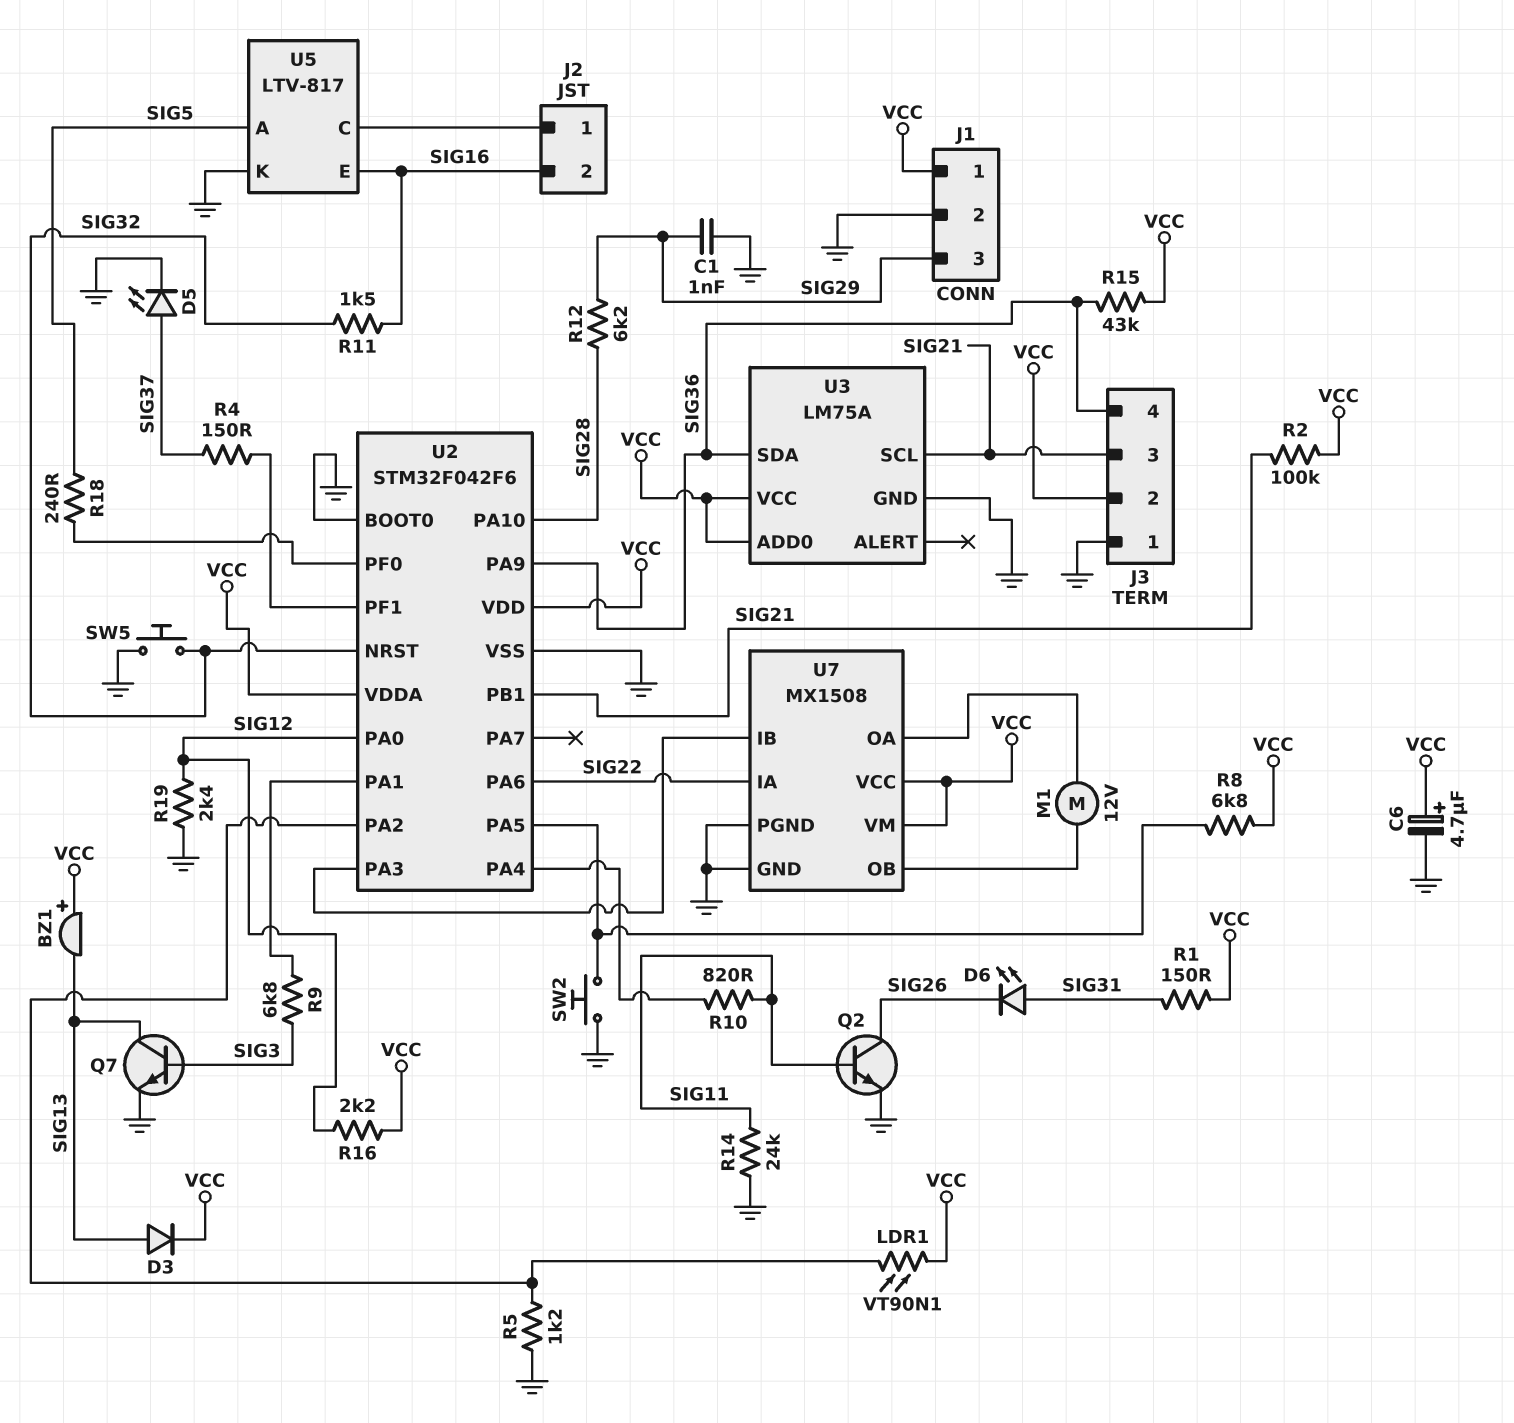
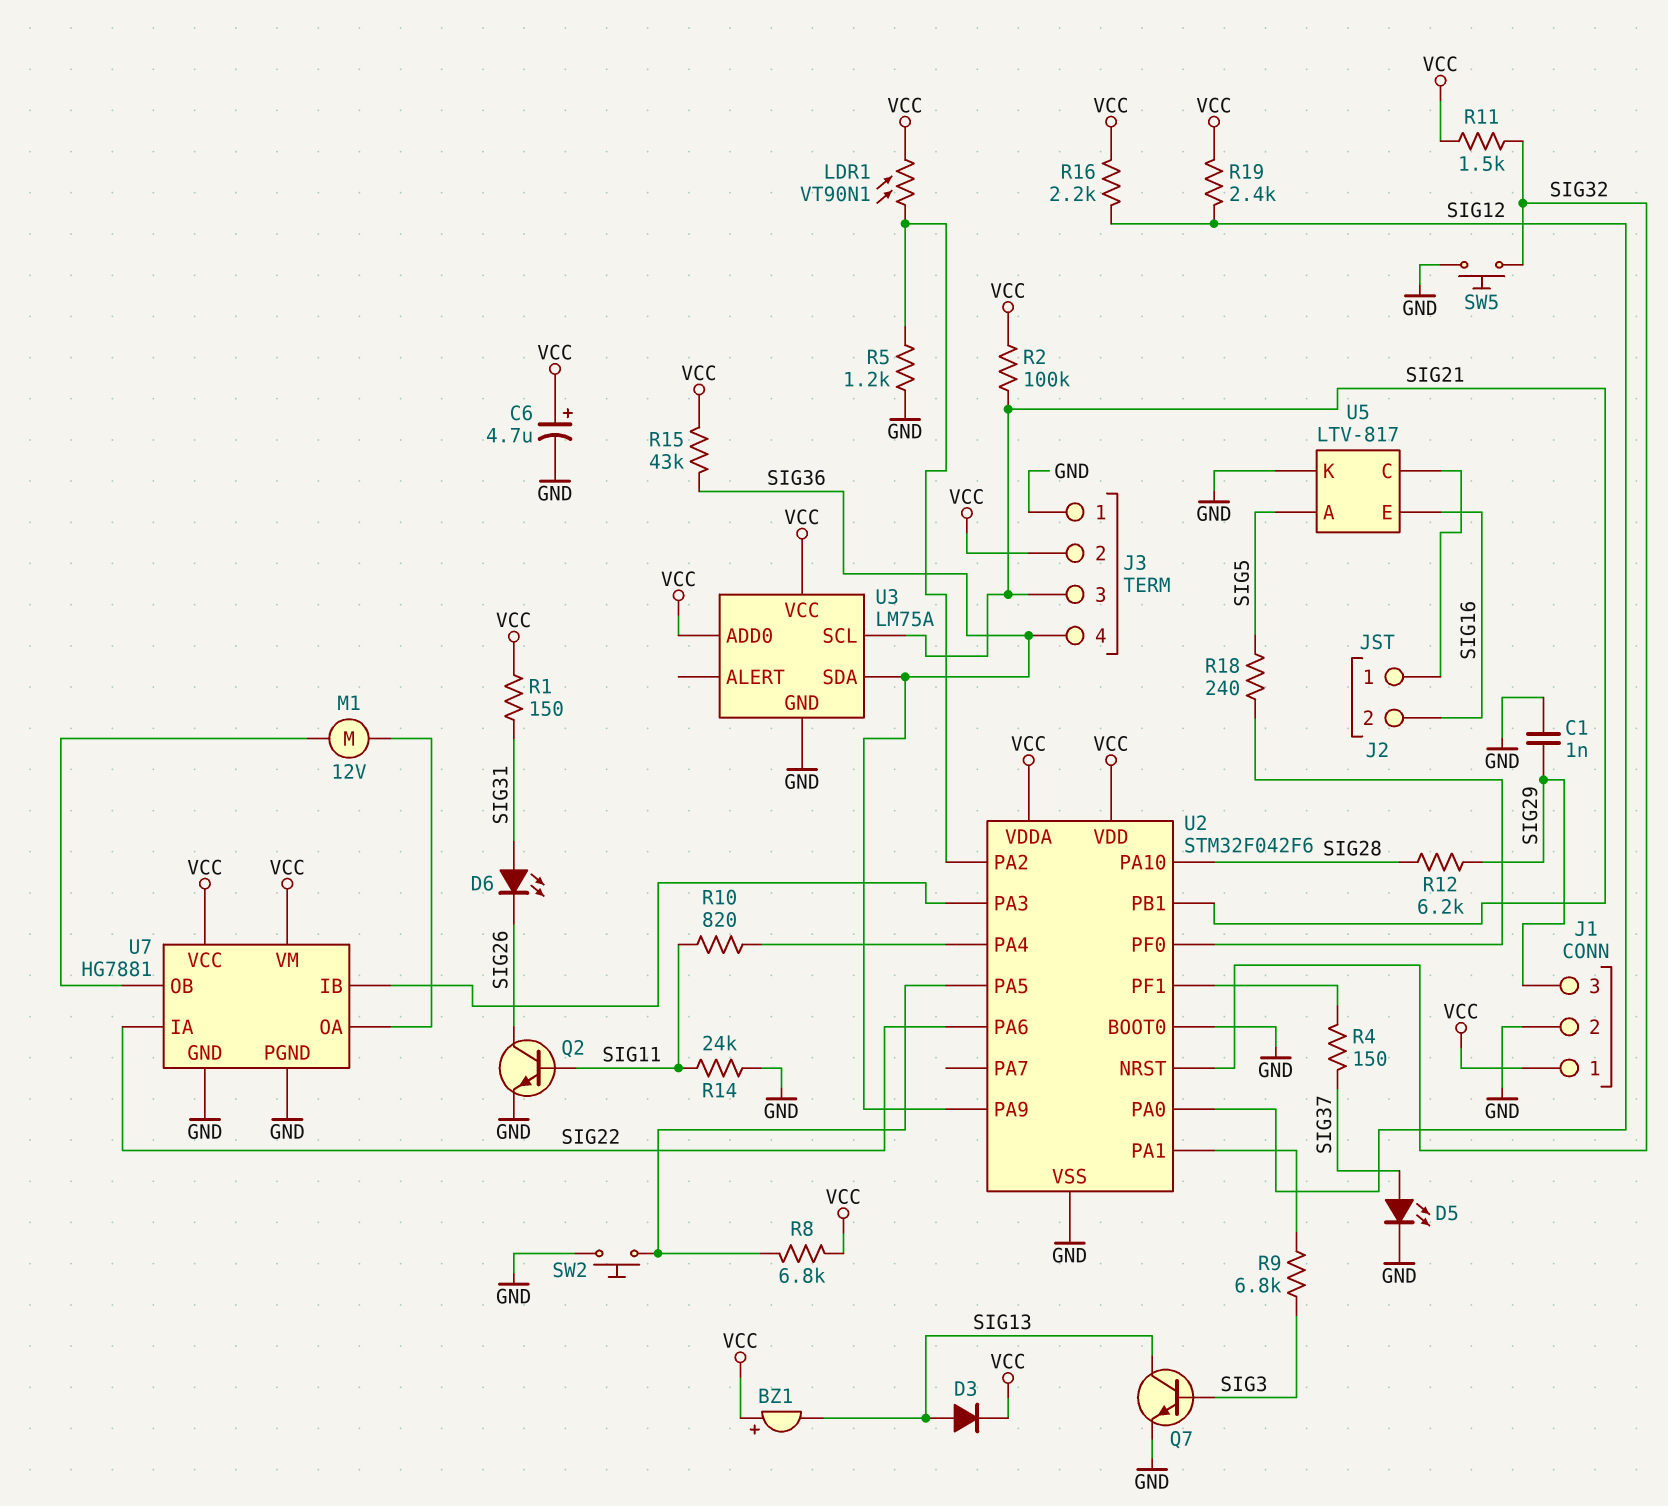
R11: 1.5k (SIG16, SIG32) -> 1.5k (SIG32, VCC)
R19: 2.4k (GND, SIG12) -> 2.4k (SIG12, VCC)
U7: MX1508 -> HG7881

